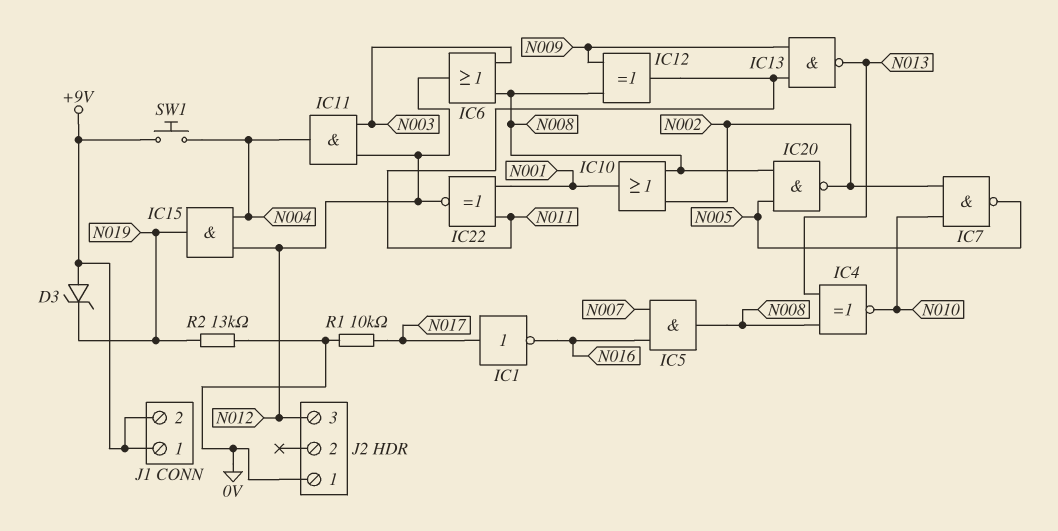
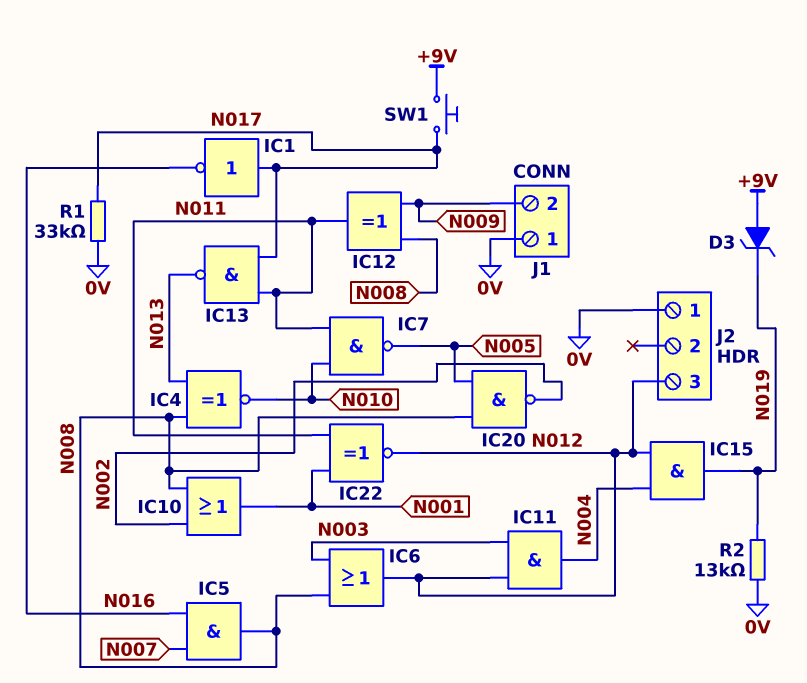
IC7: NAND (in N002, in N010, out N005) -> NAND (in N010, in N011, out N005)
IC13: NAND (in N009, in N011, out N013) -> NAND (in N011, in N017, out N013)
J1 pin 1: +9V -> 0V
J1 pin 2: +9V -> N009
R1: 10k (0V, N017) -> 33k (0V, N017)
SW1: button (+9V, N004) -> button (+9V, N017)

